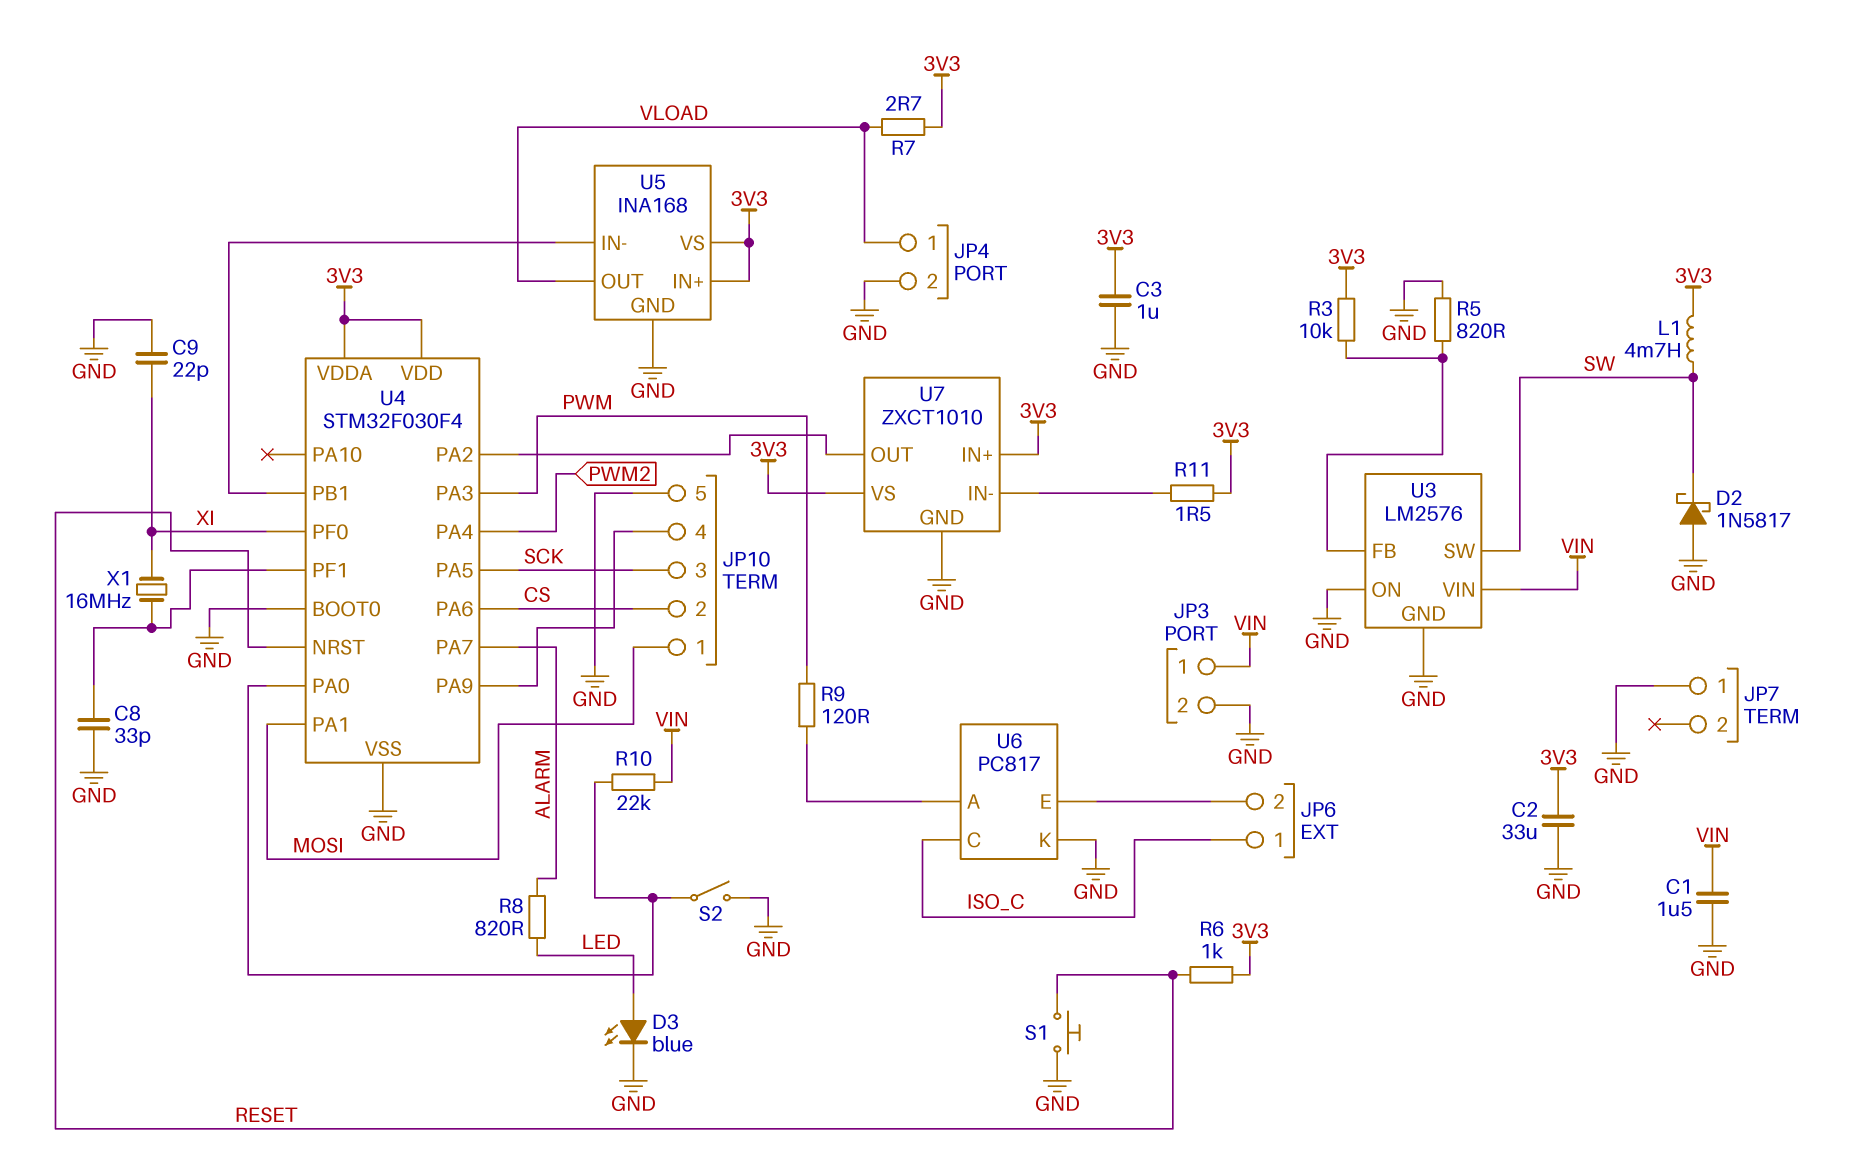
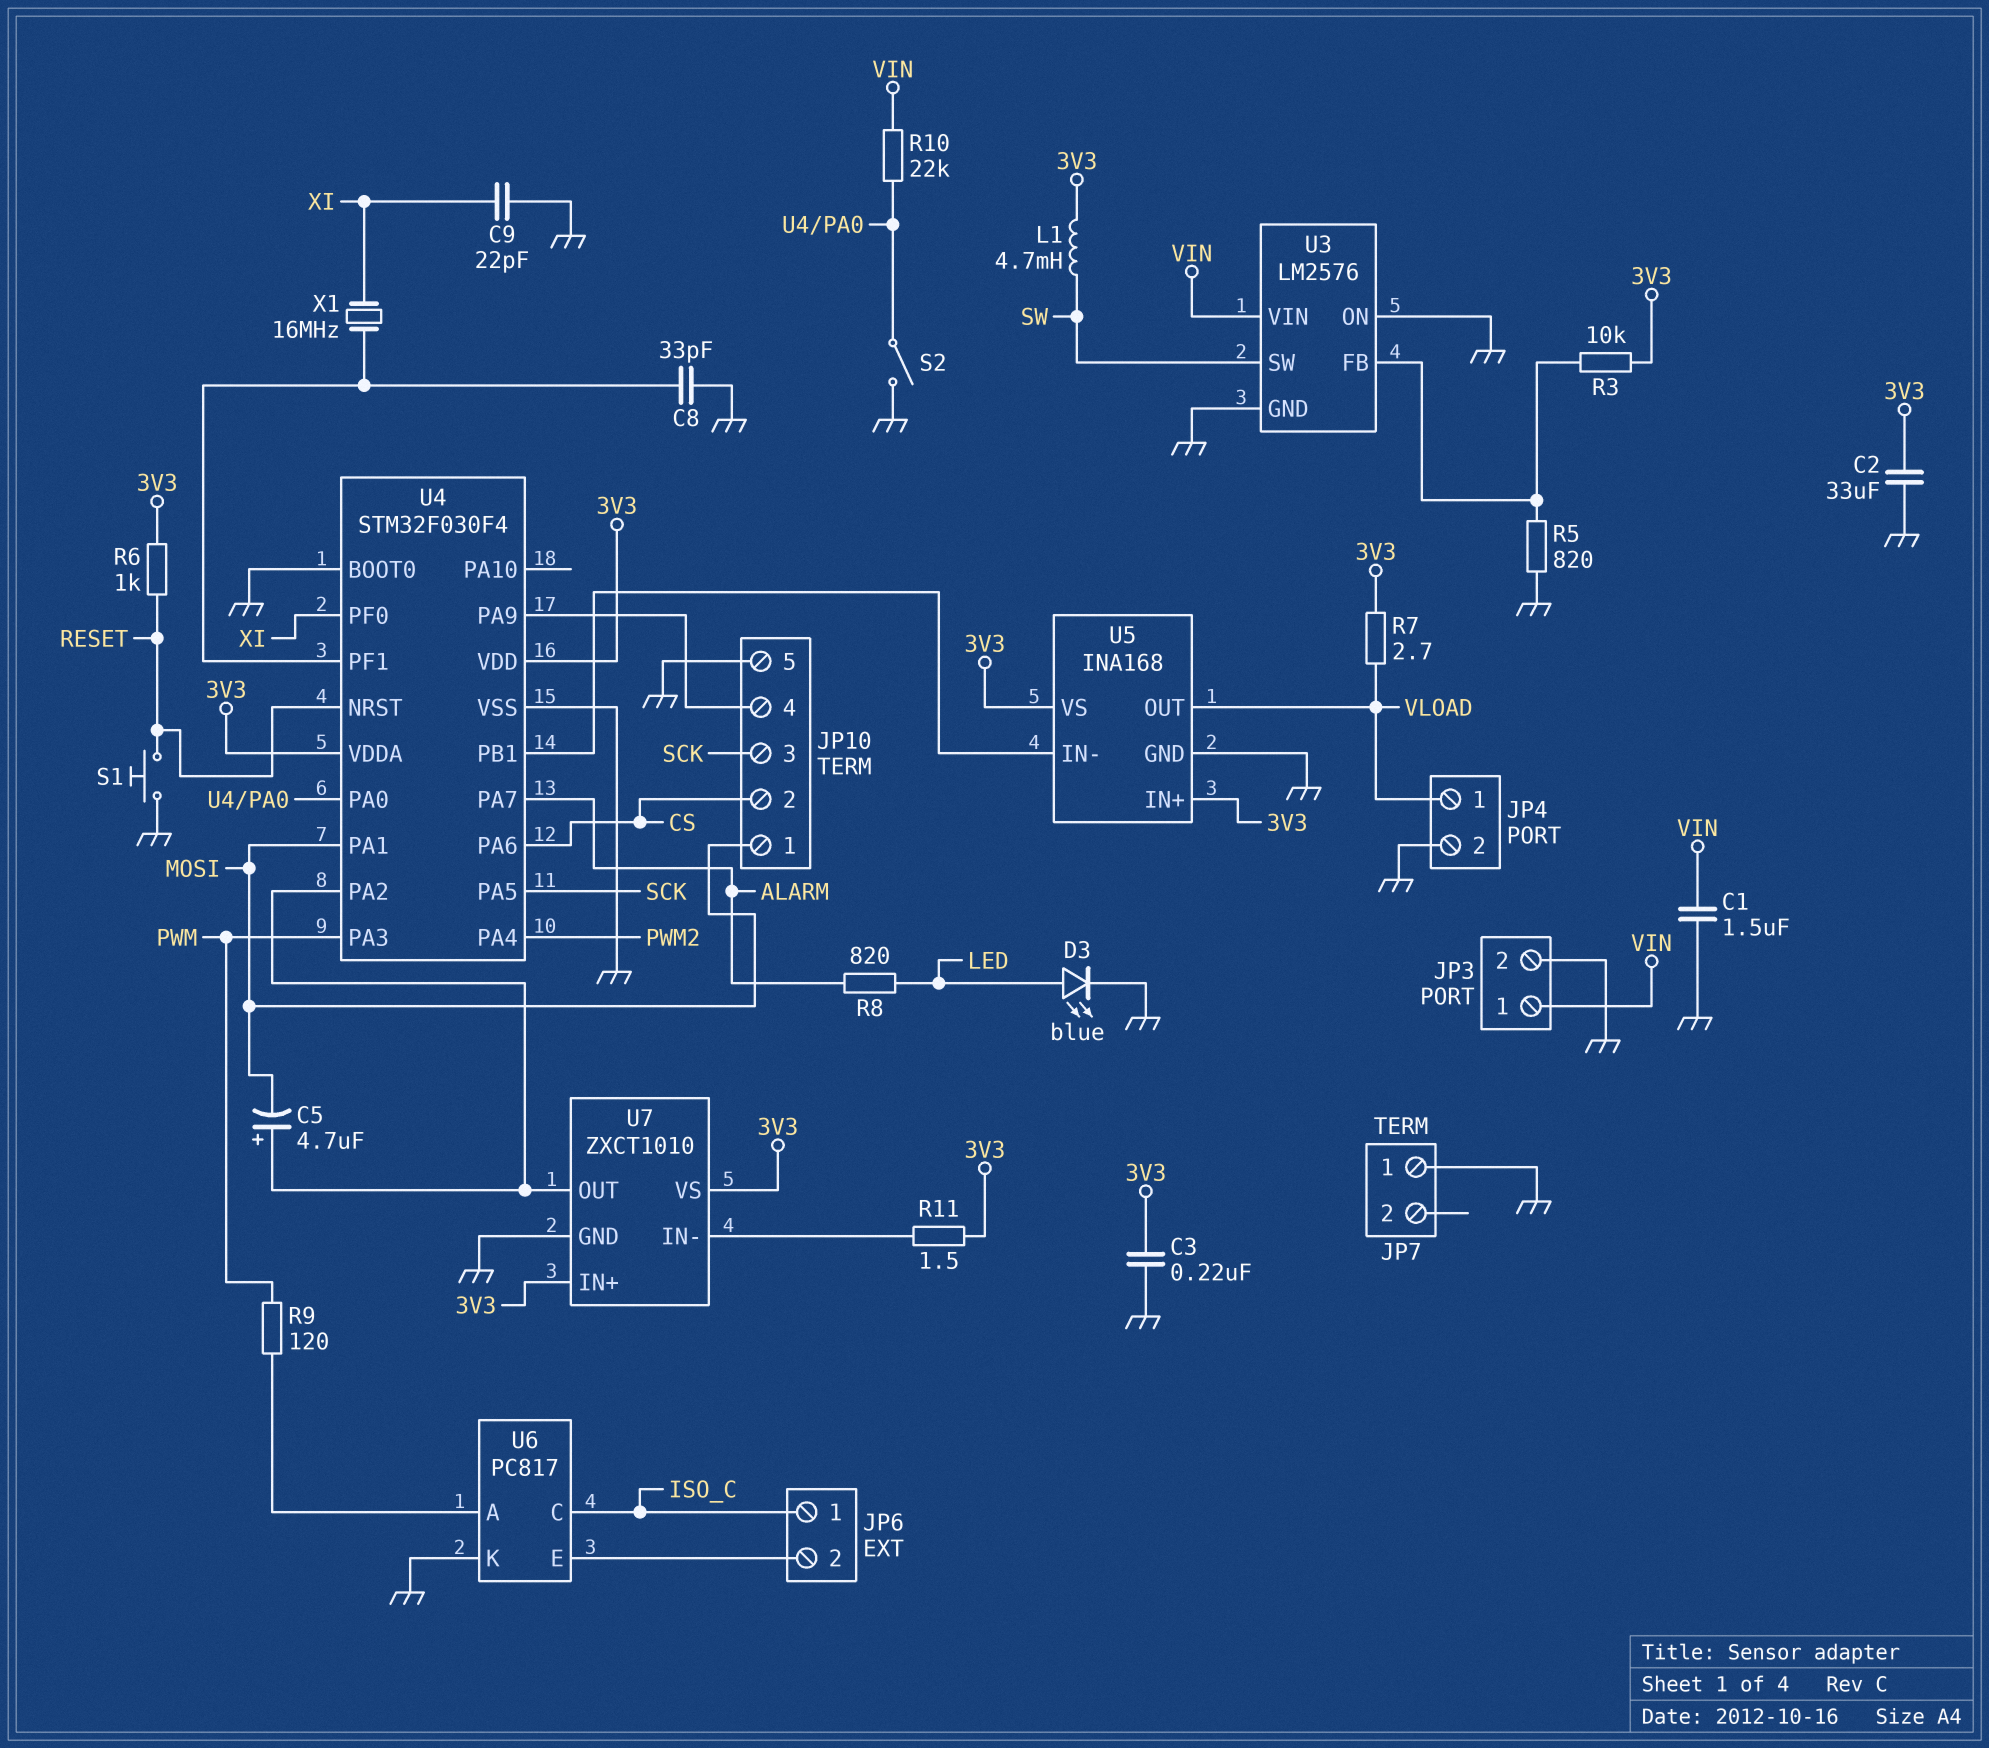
C3: 1uF (3V3, GND) -> 220nF (3V3, GND)
C5: none -> 4.7uF (plus U4/PA2, minus MOSI)
D2: schottky 1N5817 (A GND, K SW) -> none

